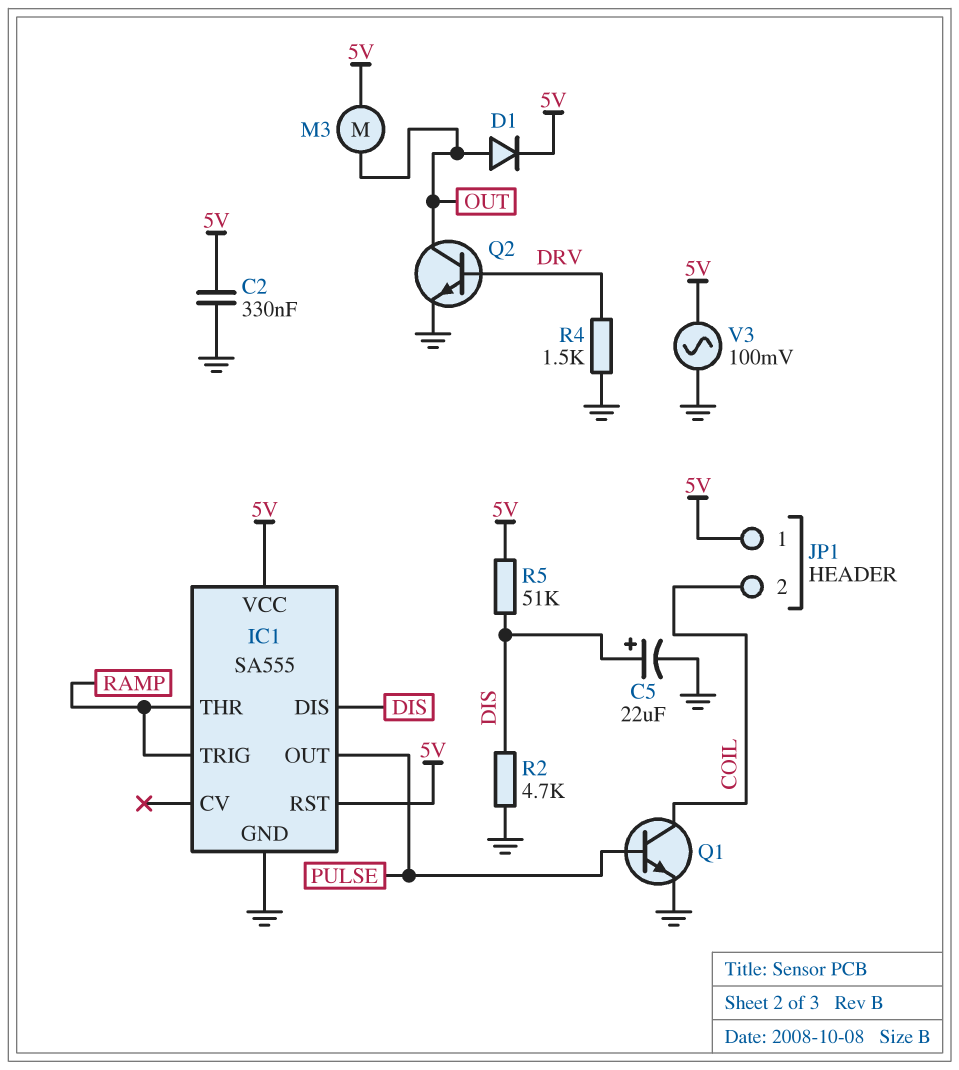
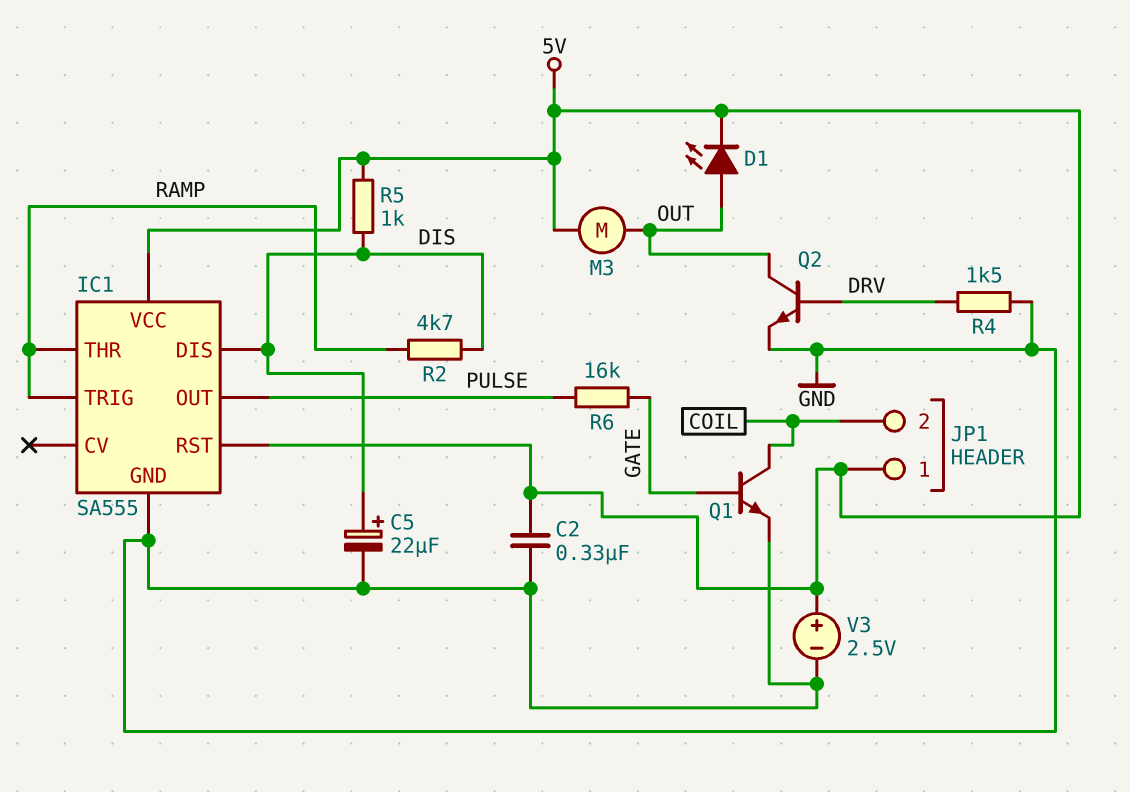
D1: diode (A OUT, K 5V) -> LED (A OUT, K 5V)
Q1: NPN (B PULSE, C COIL, E GND) -> NPN (B GATE, C COIL, E GND)
R2: 4.7k (DIS, GND) -> 4.7k (DIS, RAMP)
R5: 51k (5V, DIS) -> 1k (5V, DIS)
R6: none -> 16k (GATE, PULSE)
V3: AC 100mV (5V, GND) -> 2.5V (plus 5V, minus GND)

